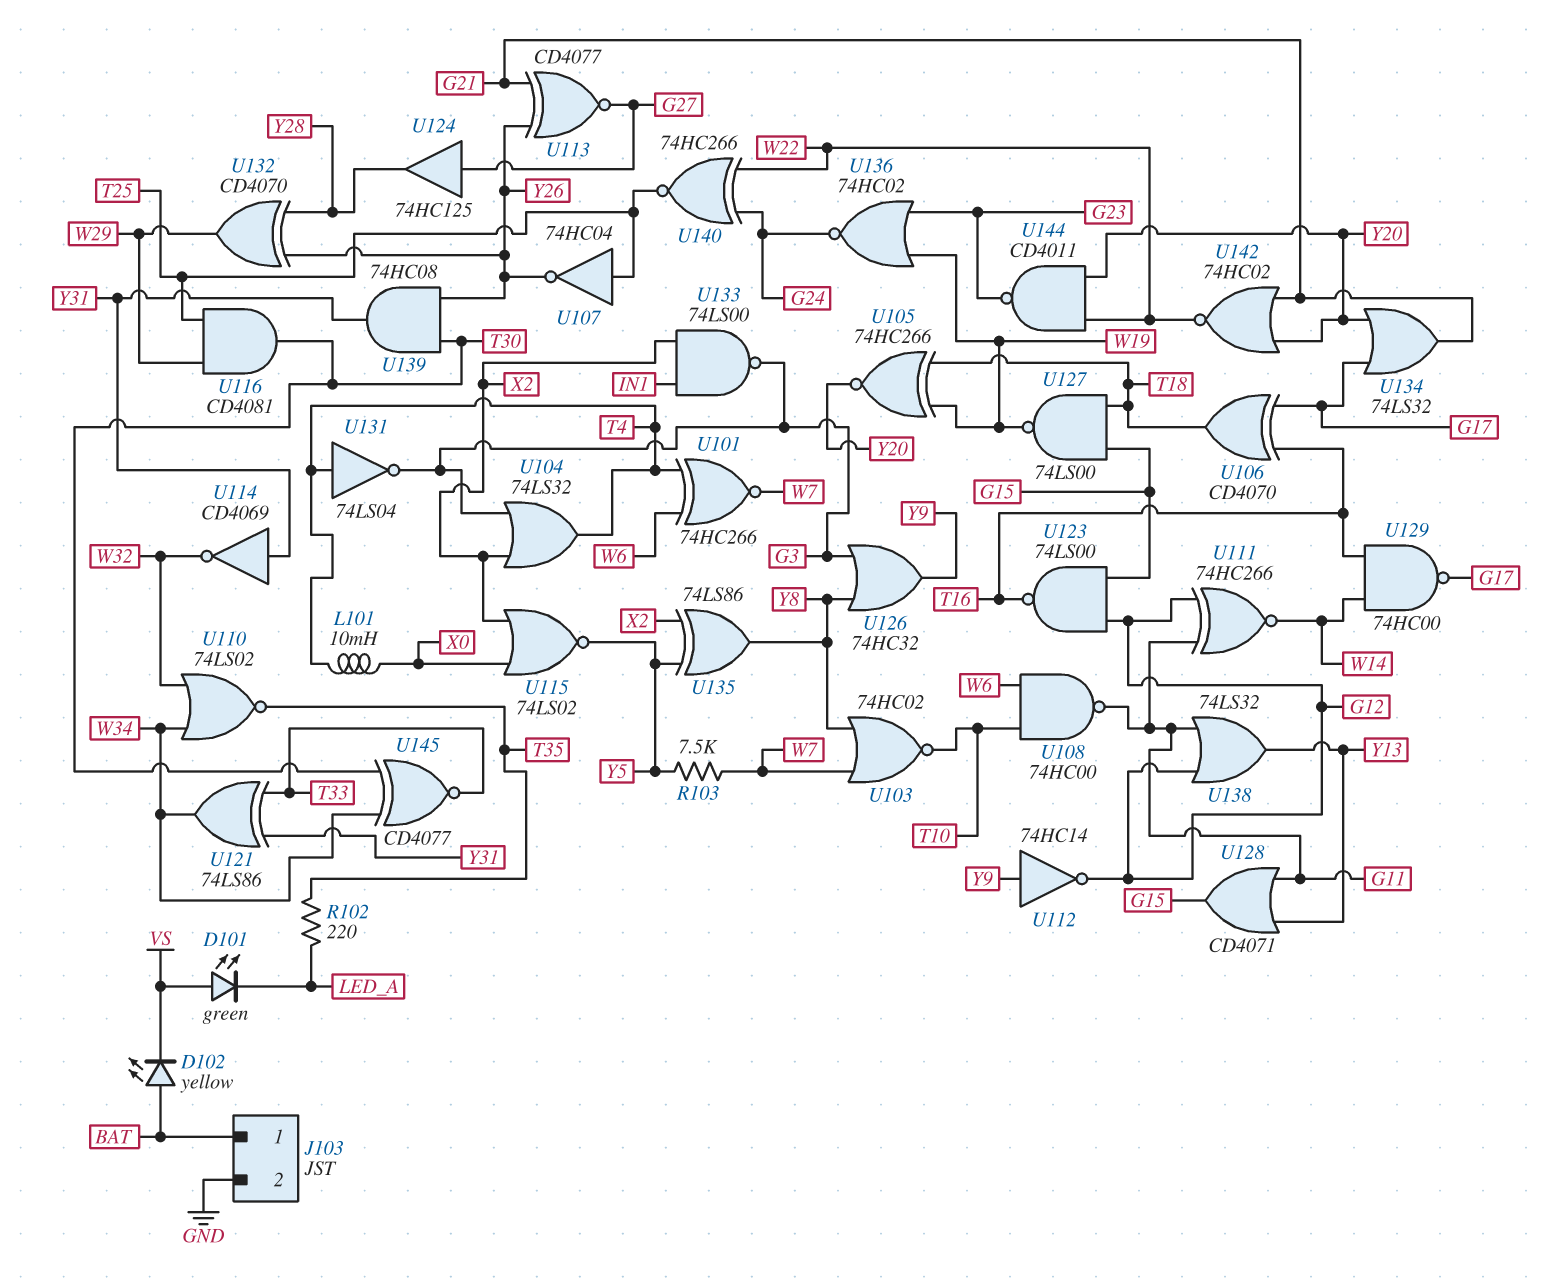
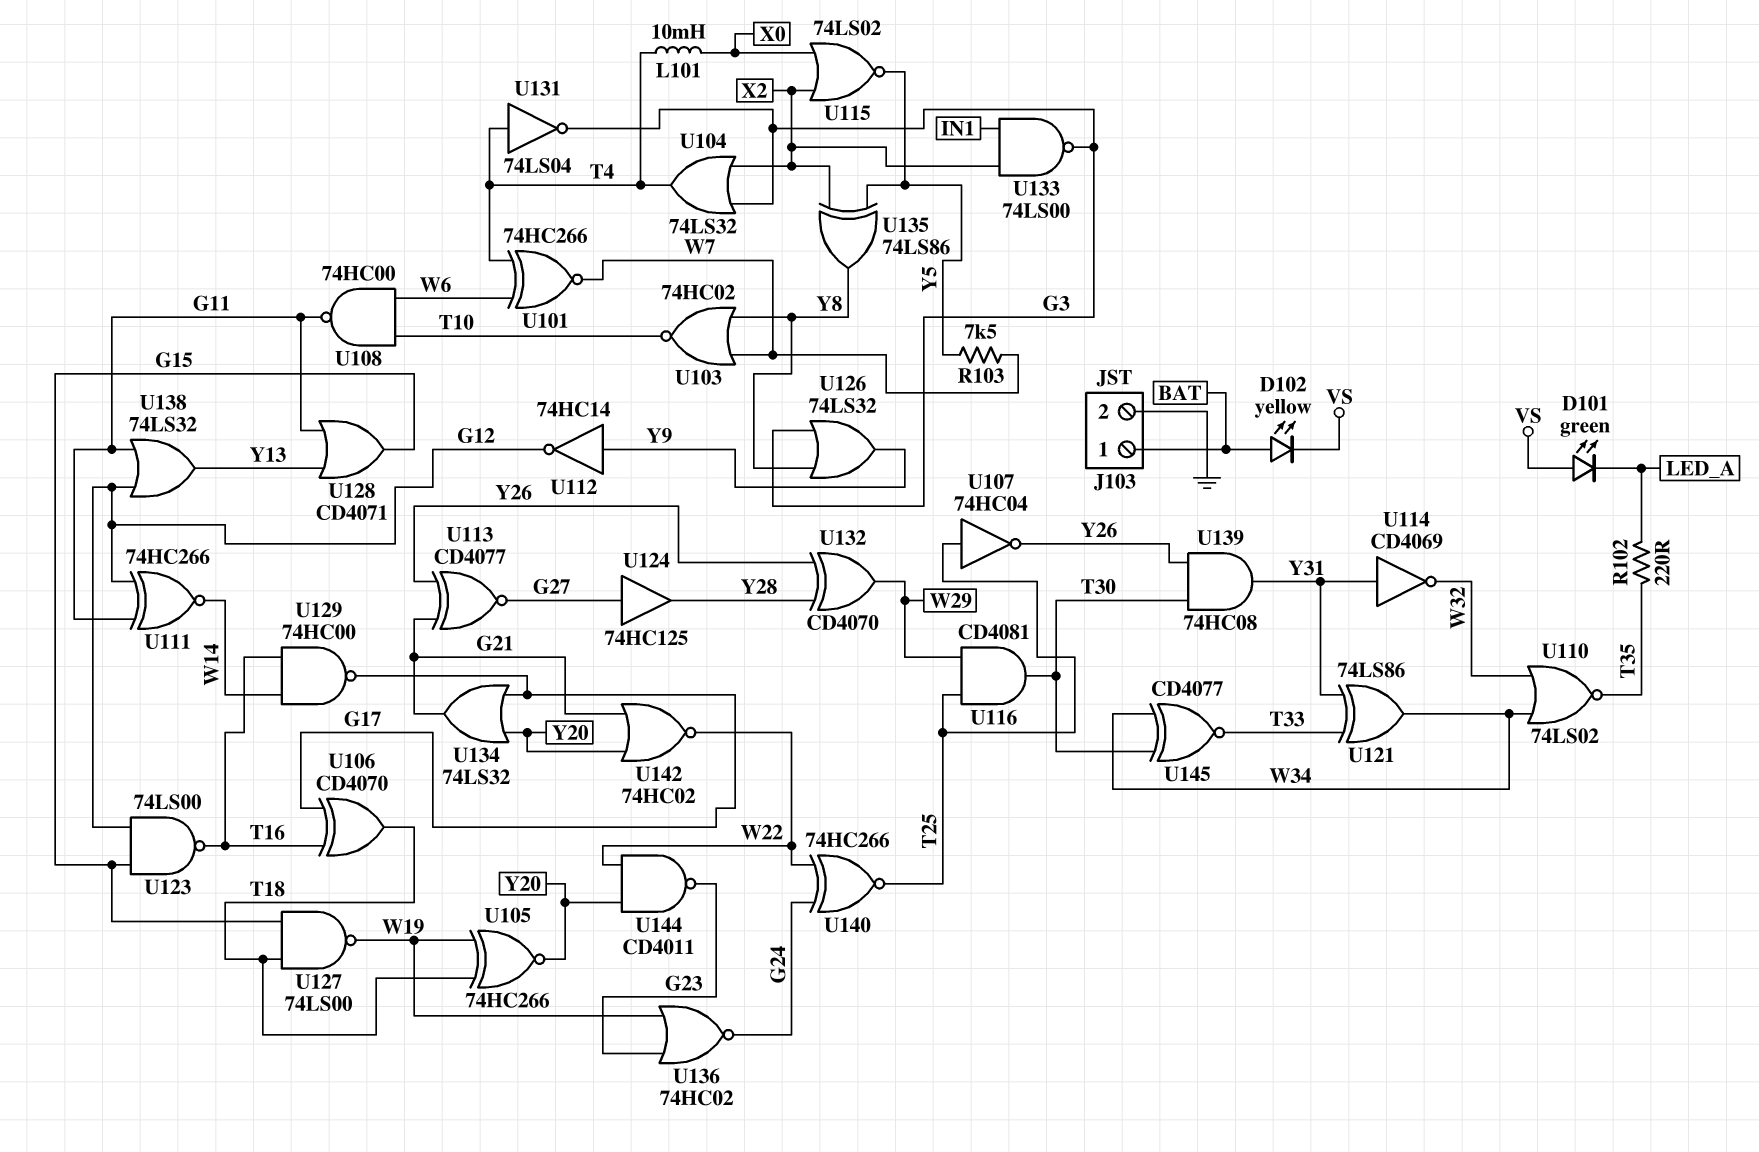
U126: OR 74HC32 (in G3, in Y8, out Y9) -> OR 74LS32 (in G3, in Y8, out Y9)

